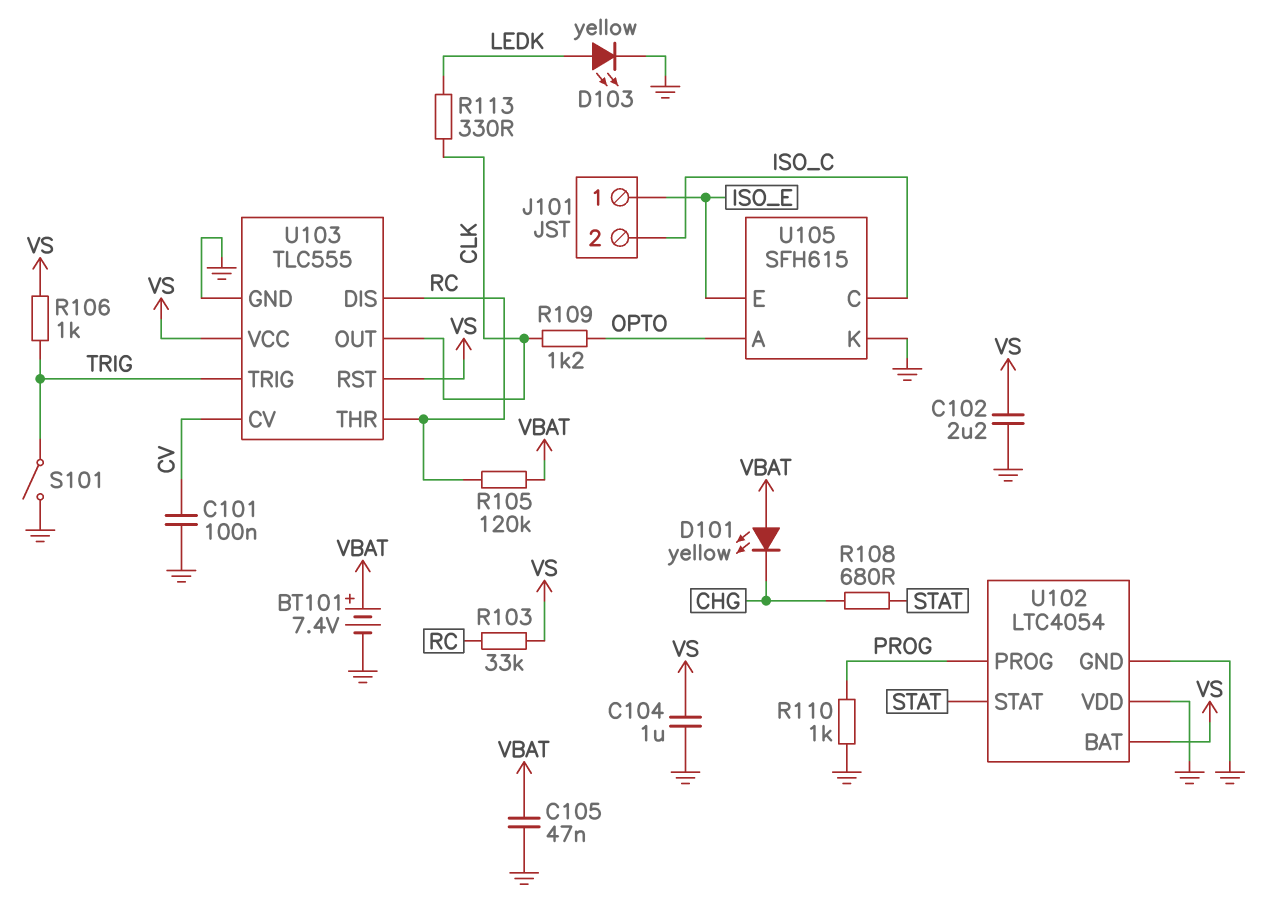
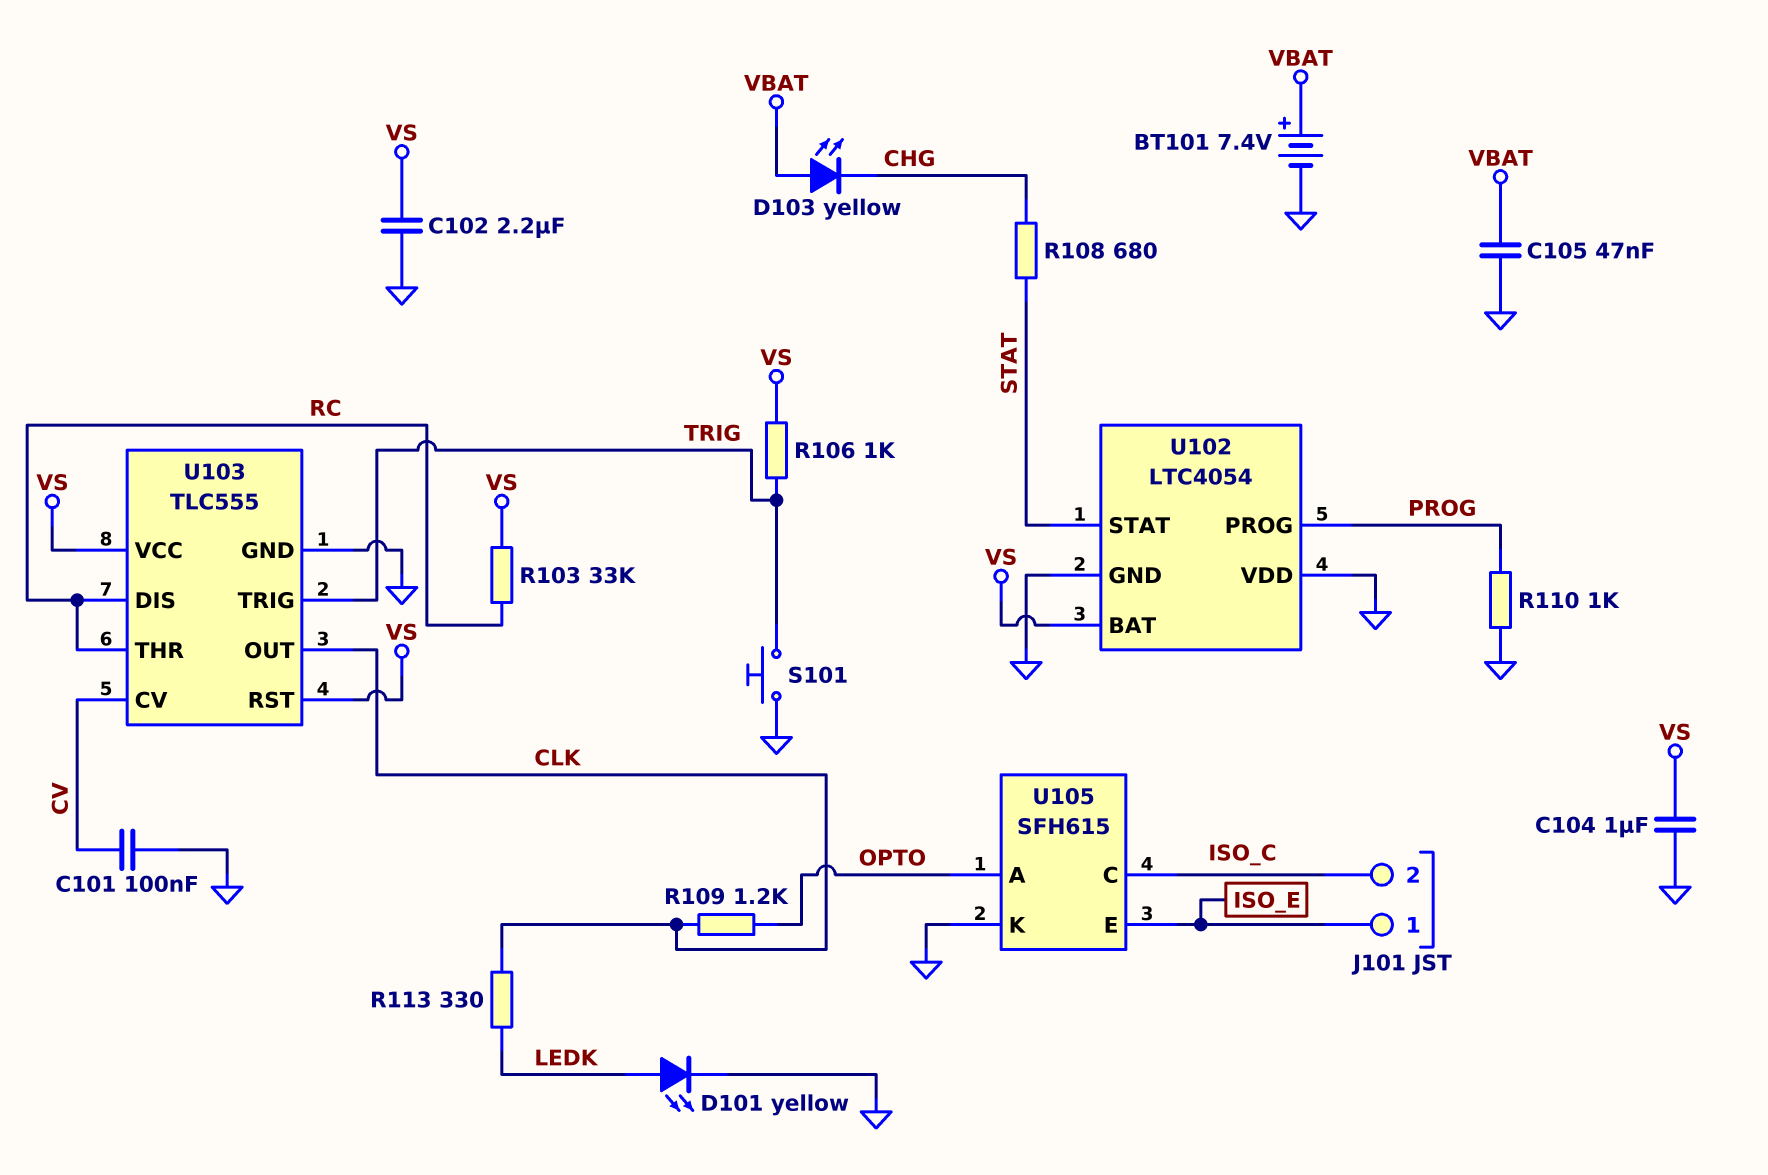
D101: LED yellow (A VBAT, K CHG) -> LED yellow (A LEDK, K GND)
D103: LED yellow (A LEDK, K GND) -> LED yellow (A VBAT, K CHG)
R105: 120k (RC, VBAT) -> none
S101: switch (GND, TRIG) -> button (GND, TRIG)

